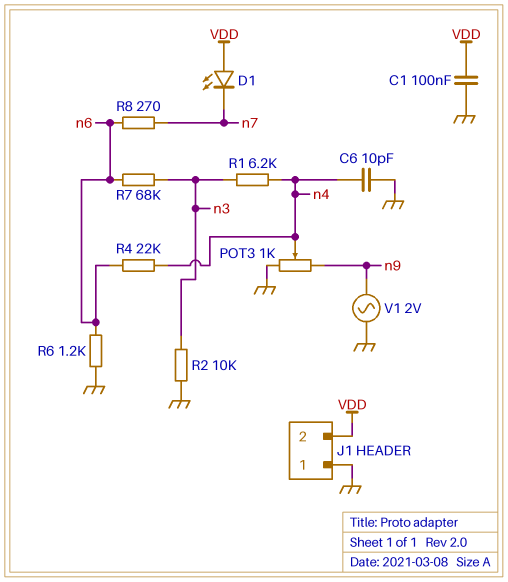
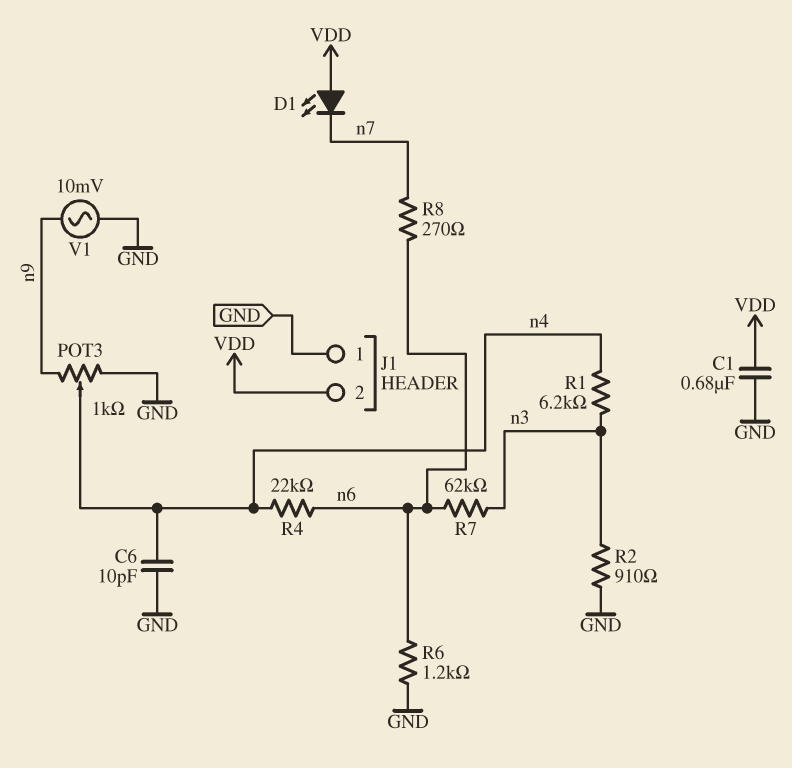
C1: 100nF (GND, VDD) -> 680nF (GND, VDD)
R2: 10k (GND, n3) -> 910 (GND, n3)
R7: 68k (n3, n6) -> 62k (n3, n6)
V1: AC 2V (GND, n9) -> AC 10mV (GND, n9)

